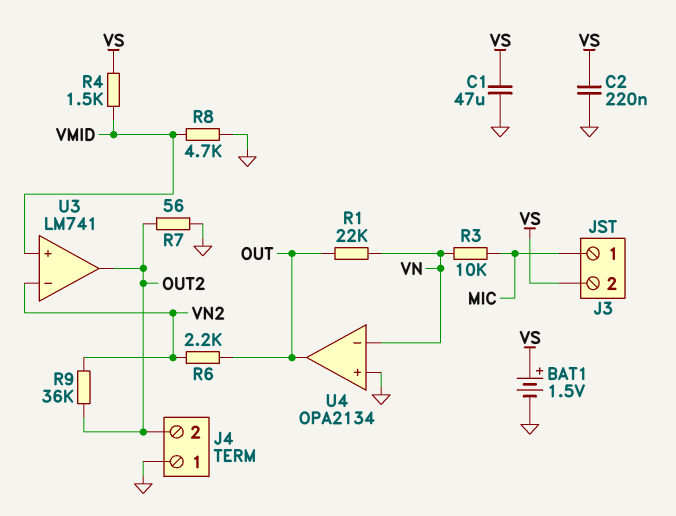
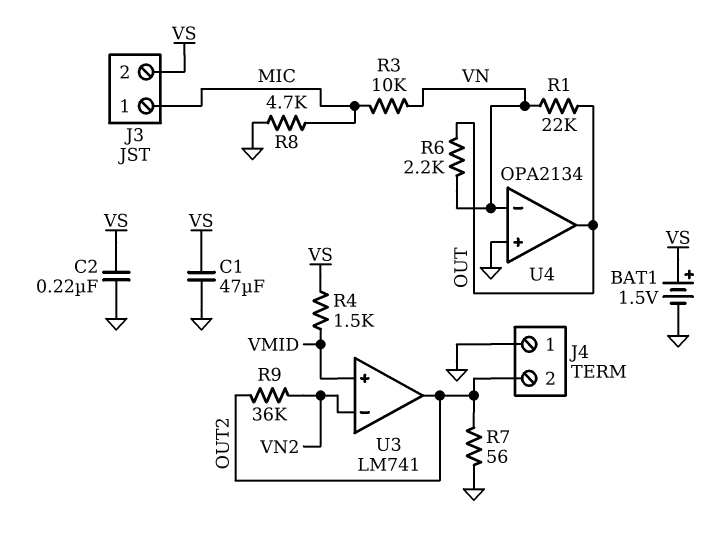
R6: 2.2k (OUT, VN2) -> 2.2k (OUT, VN)
R8: 4.7k (GND, VMID) -> 4.7k (GND, MIC)

